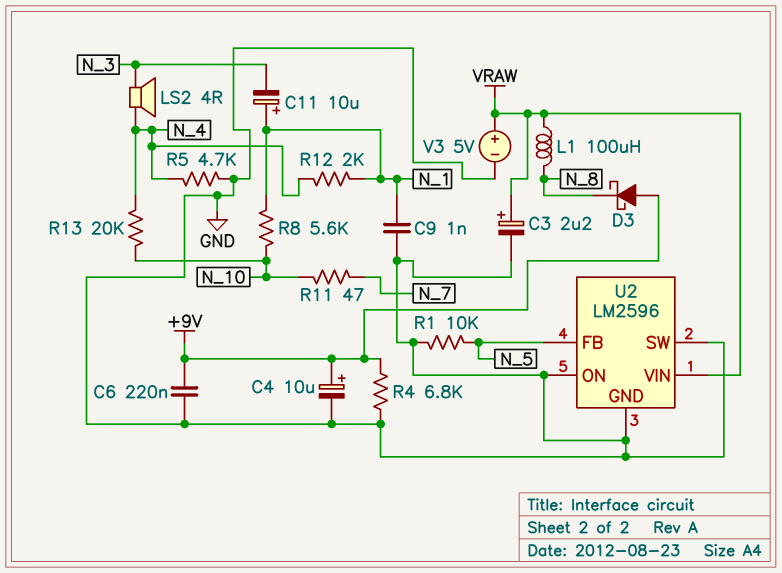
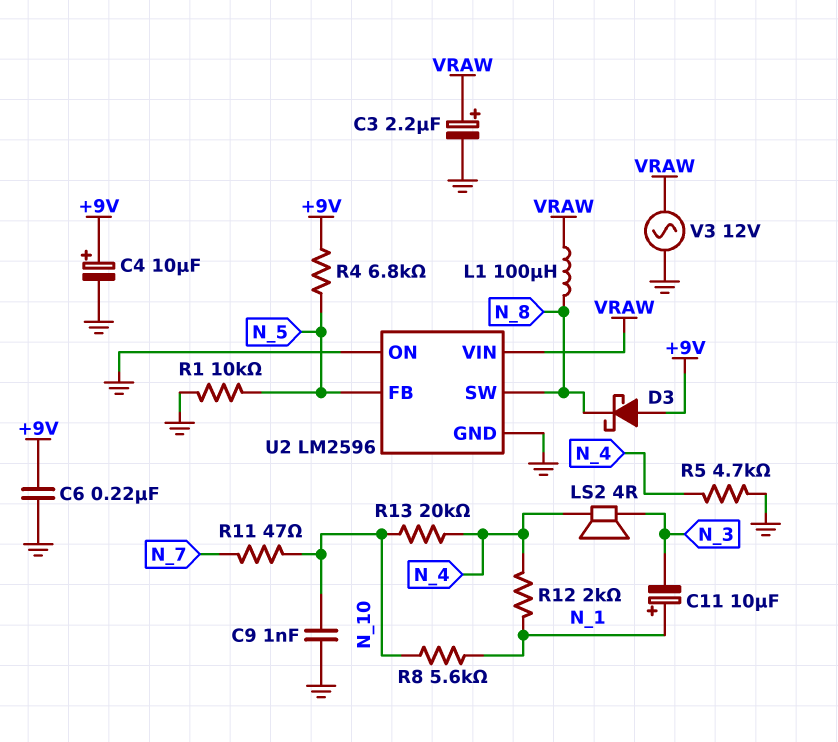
C9: 1nF (GND, N_1) -> 1nF (GND, N_10)
R4: 6.8k (+9V, GND) -> 6.8k (+9V, N_5)
U2 pin SW: GND -> N_8
V3: 5V (plus VRAW, minus GND) -> AC 12V (GND, VRAW)

